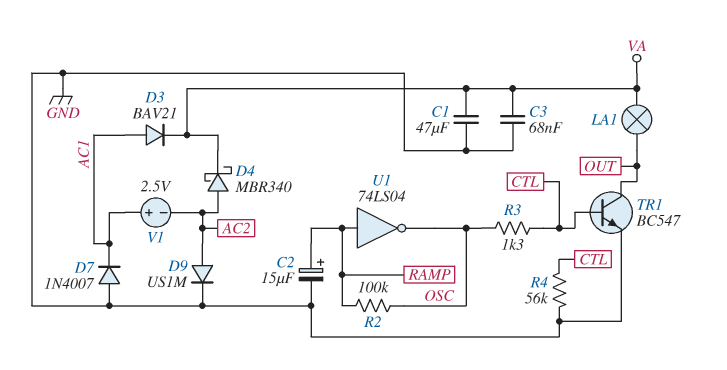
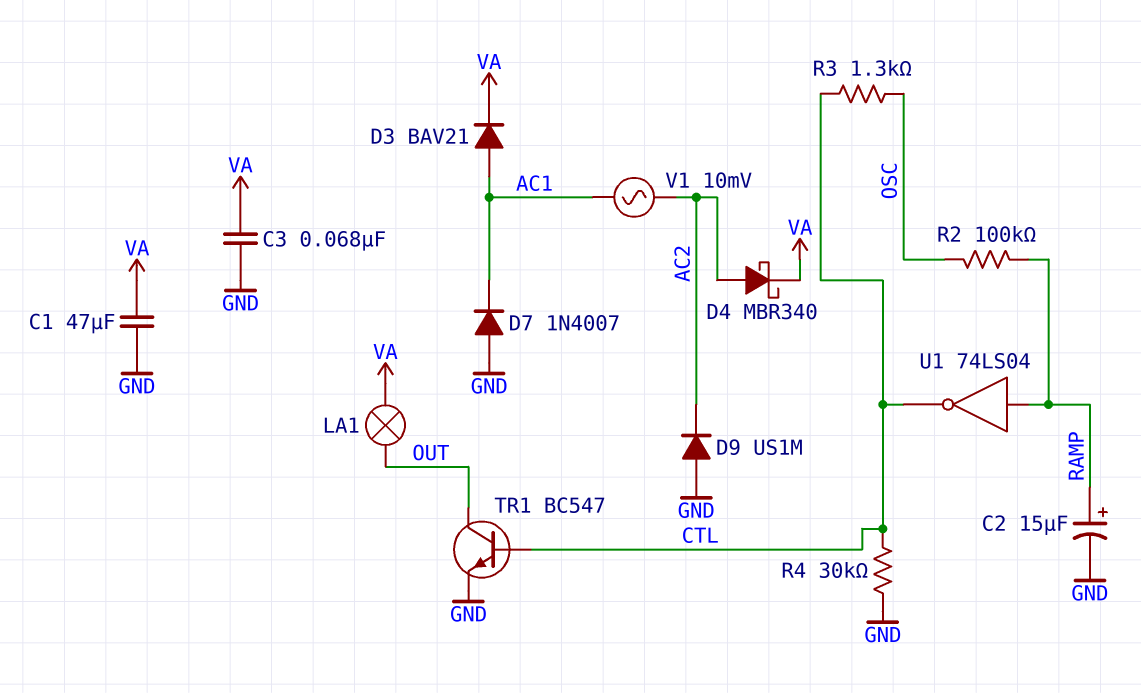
D9: diode US1M (A AC2, K GND) -> diode US1M (A GND, K AC2)
R4: 56k (CTL, GND) -> 30k (CTL, GND)
U1: NOT 74LS04 (in RAMP, out OSC) -> NOT 74LS04 (in RAMP, out CTL)
V1: 2.5V (plus AC1, minus AC2) -> AC 10mV (AC1, AC2)

